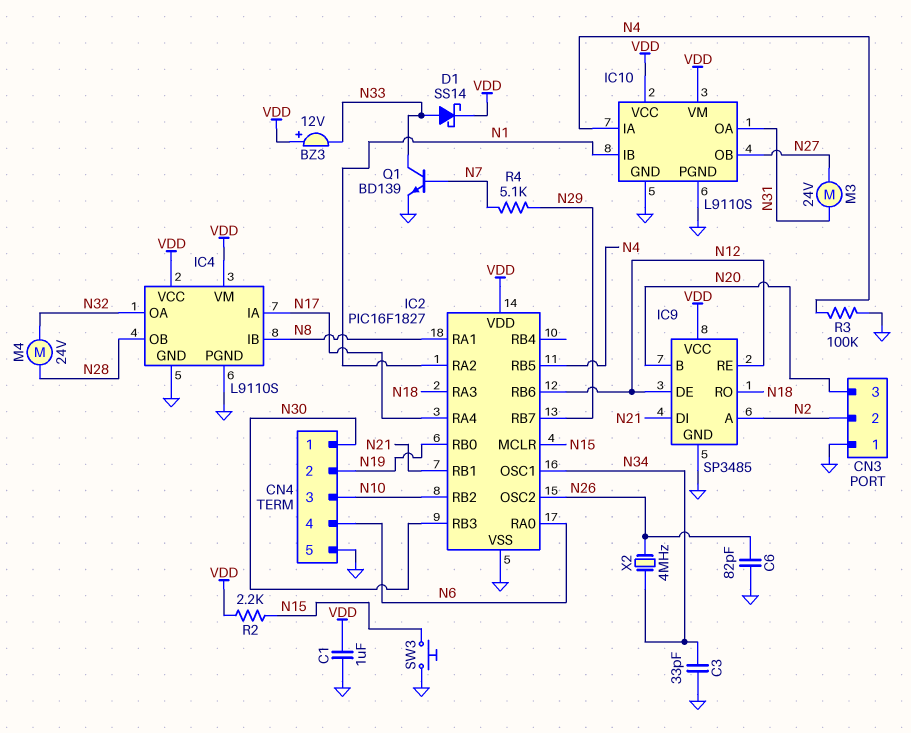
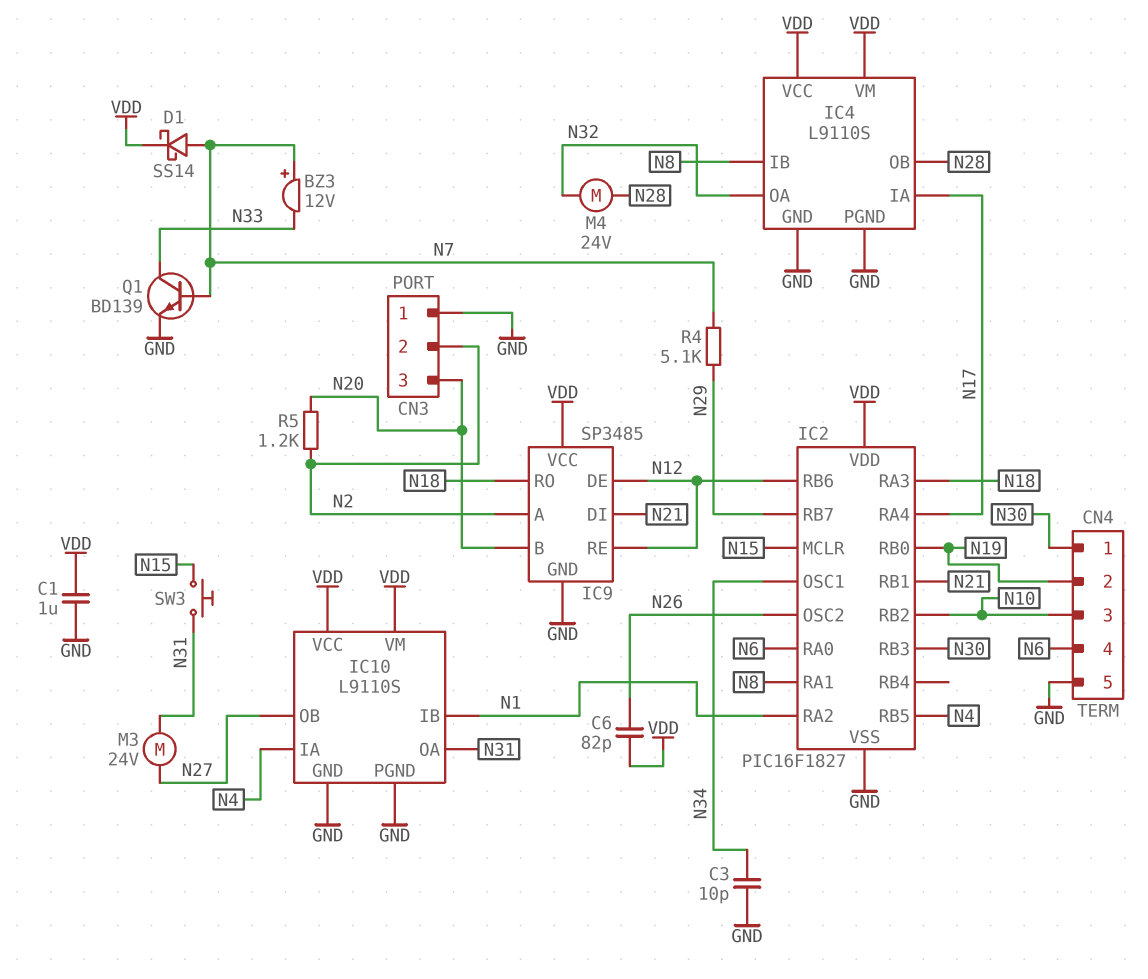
BZ3: buzzer 12V (plus VDD, minus N33) -> buzzer 12V (plus N7, minus N33)
C3: 33pF (GND, N34) -> 10pF (GND, N34)
C6: 82pF (GND, N26) -> 82pF (N26, VDD)
D1: schottky SS14 (A N33, K VDD) -> schottky SS14 (A N7, K VDD)
R2: 2.2k (N15, VDD) -> none
R3: 100k (GND, N4) -> none
R5: none -> 1.2k (N2, N20)
SW3: button (GND, N15) -> button (N15, N31)
X2: 4MHz (N26, N34) -> none

